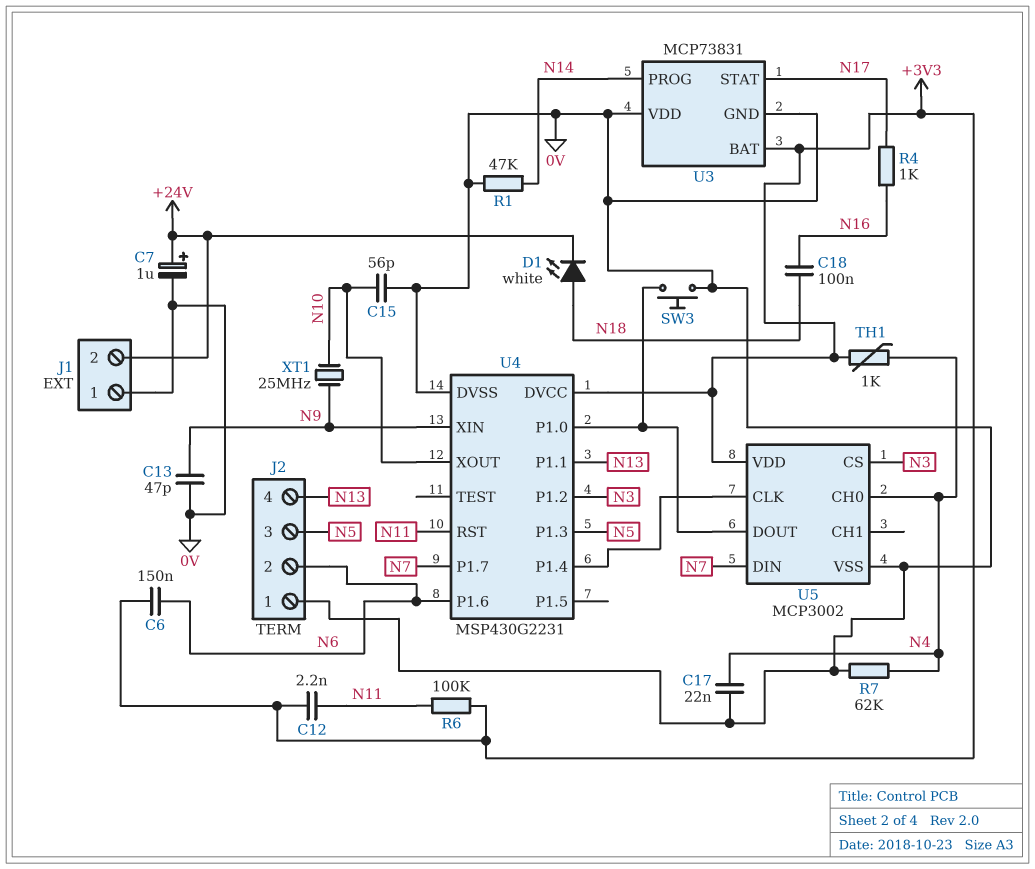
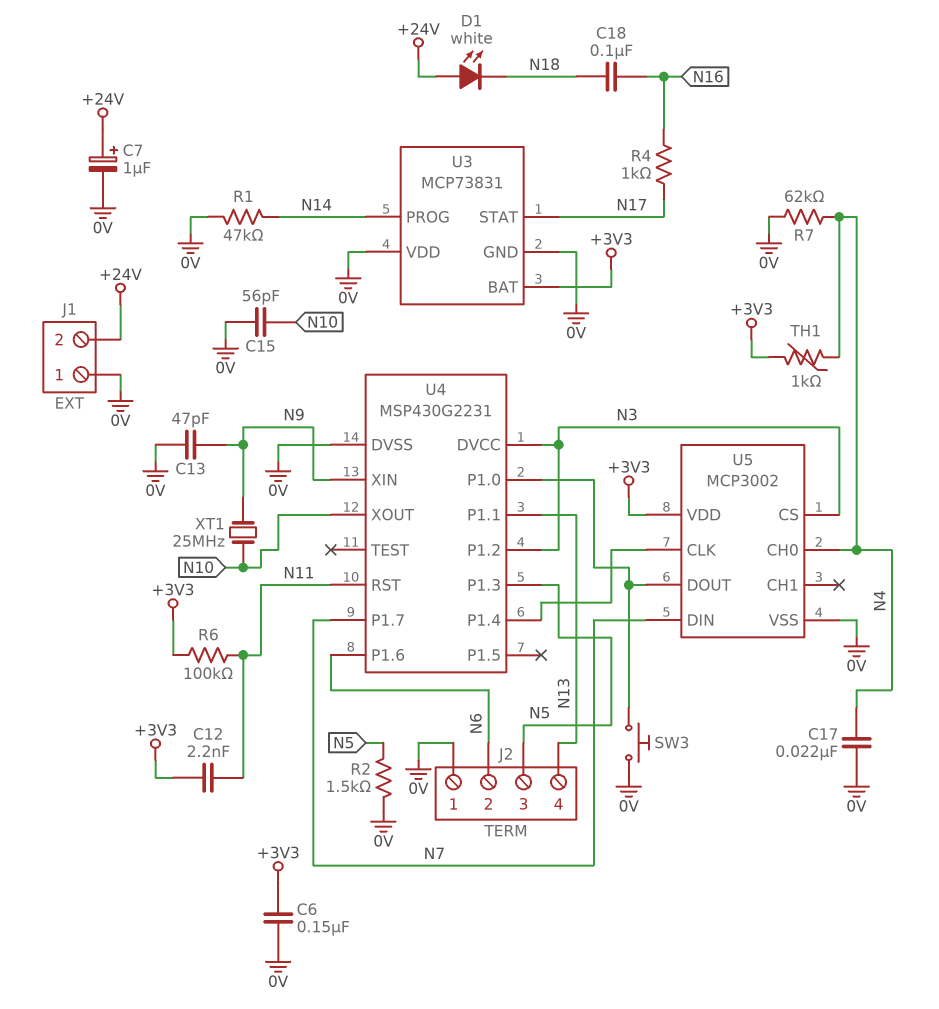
C6: 150nF (+3V3, N6) -> 150nF (+3V3, 0V)
D1: LED white (A N18, K +24V) -> LED white (A +24V, K N18)
R2: none -> 1.5k (0V, N5)
U4 pin DVCC: +3V3 -> N3

